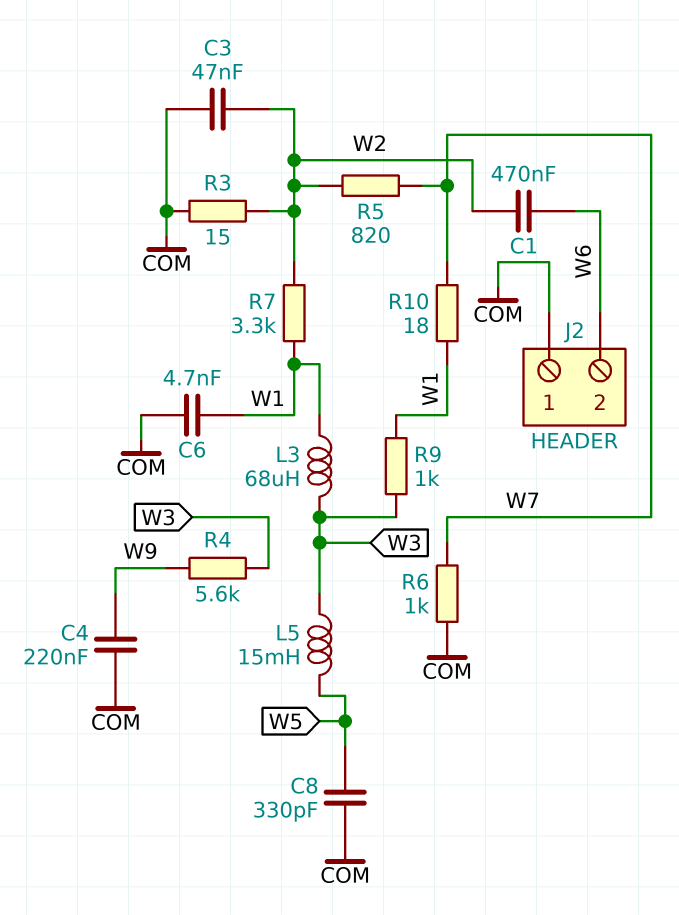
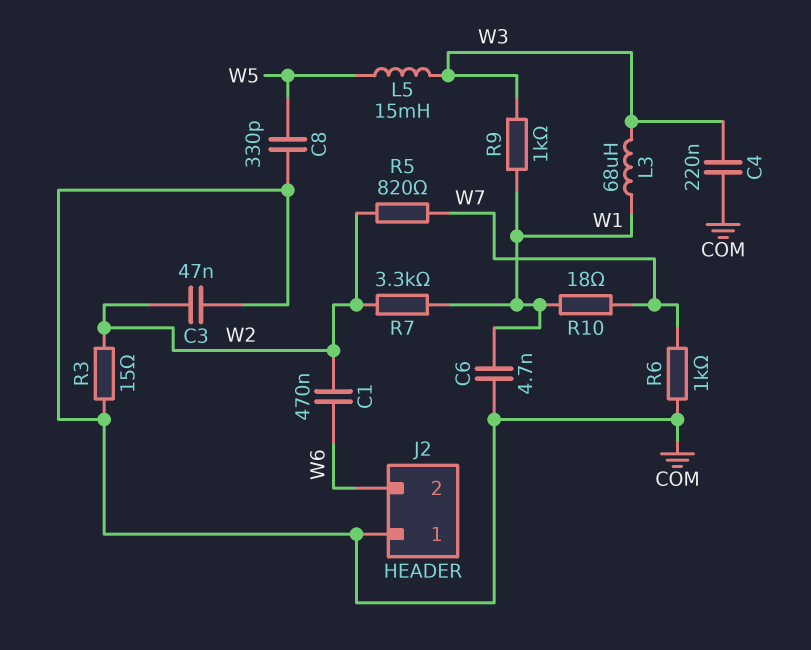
C4: 220nF (COM, W9) -> 220nF (COM, W3)
R4: 5.6k (W3, W9) -> none

